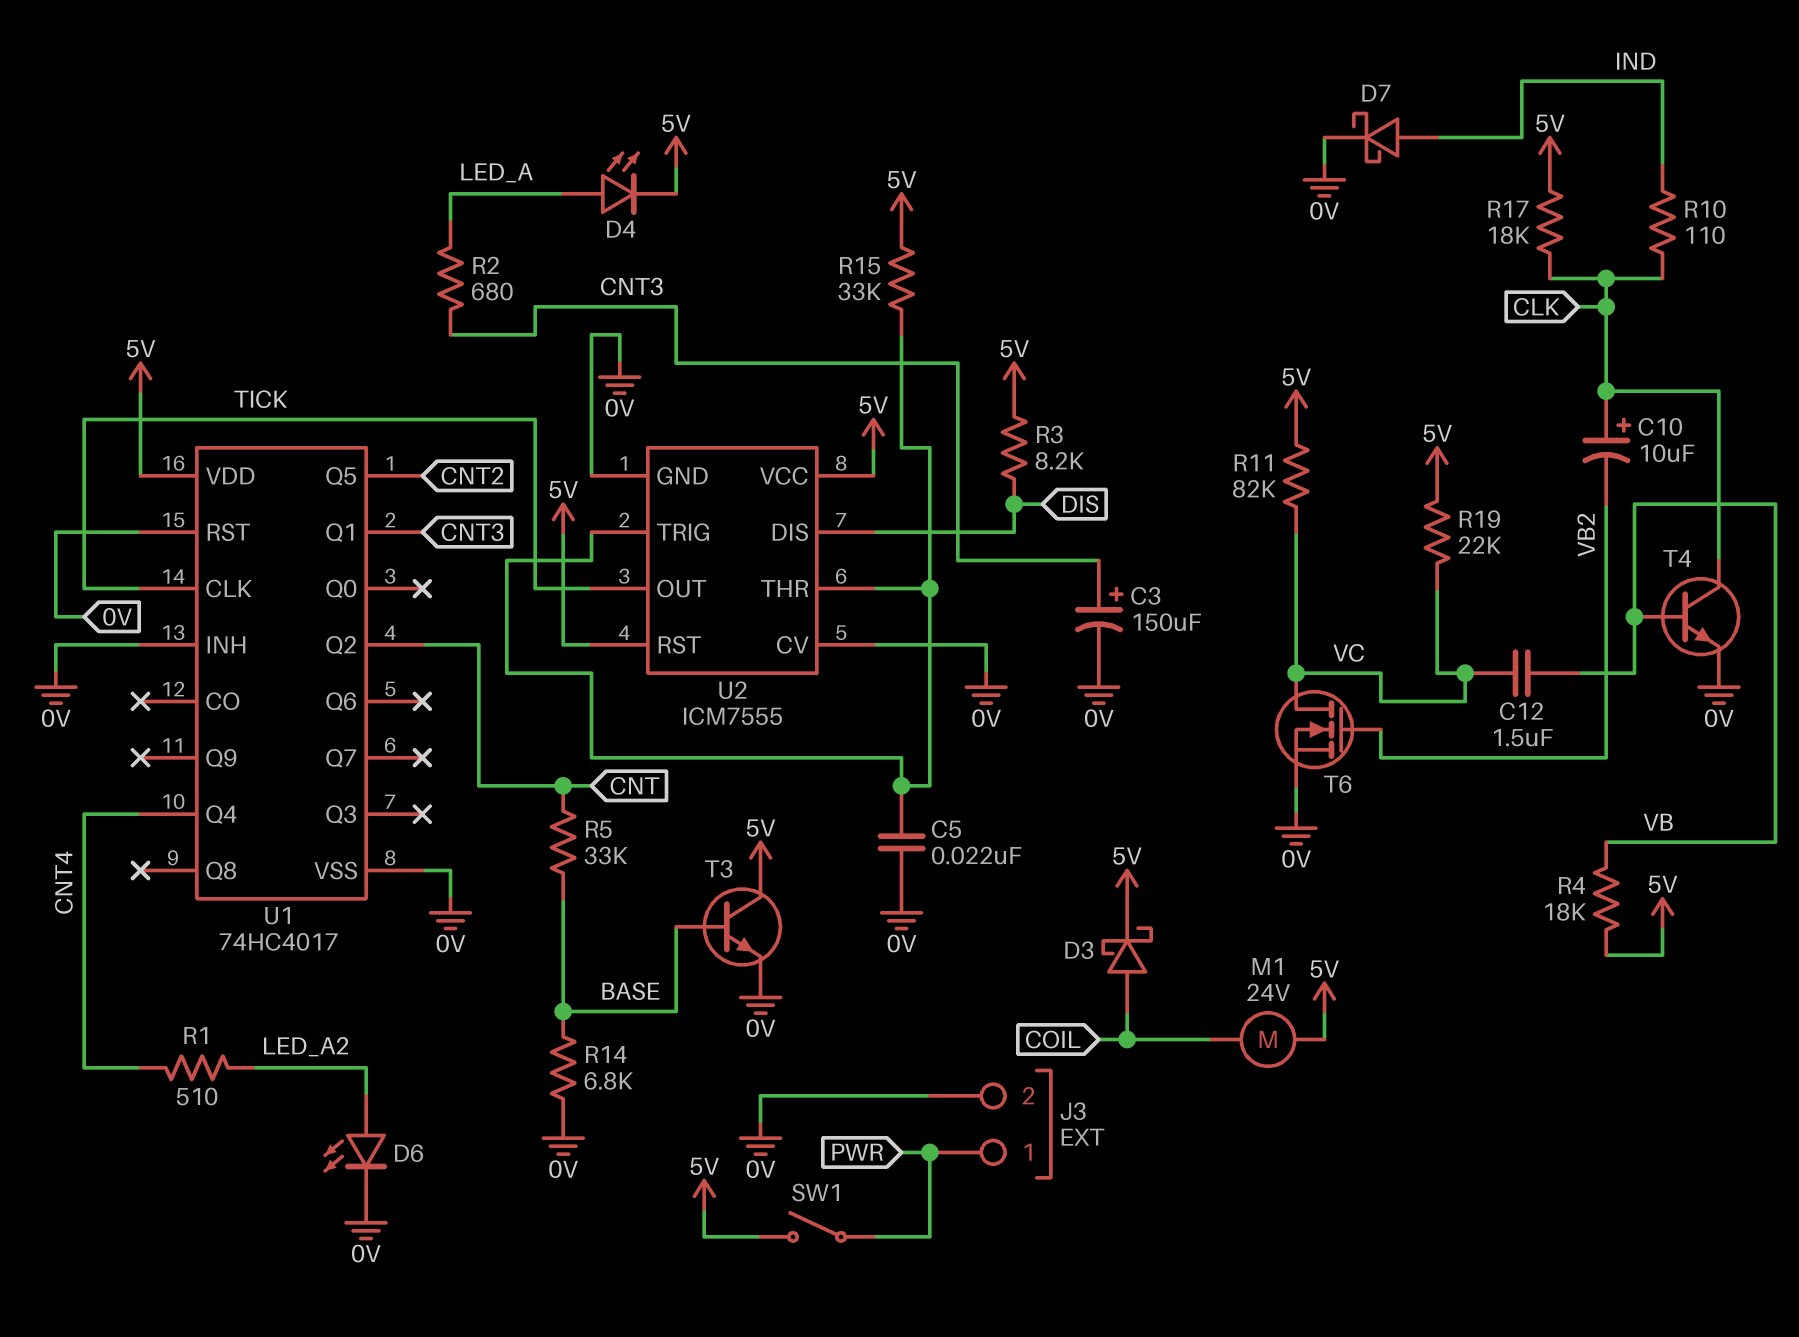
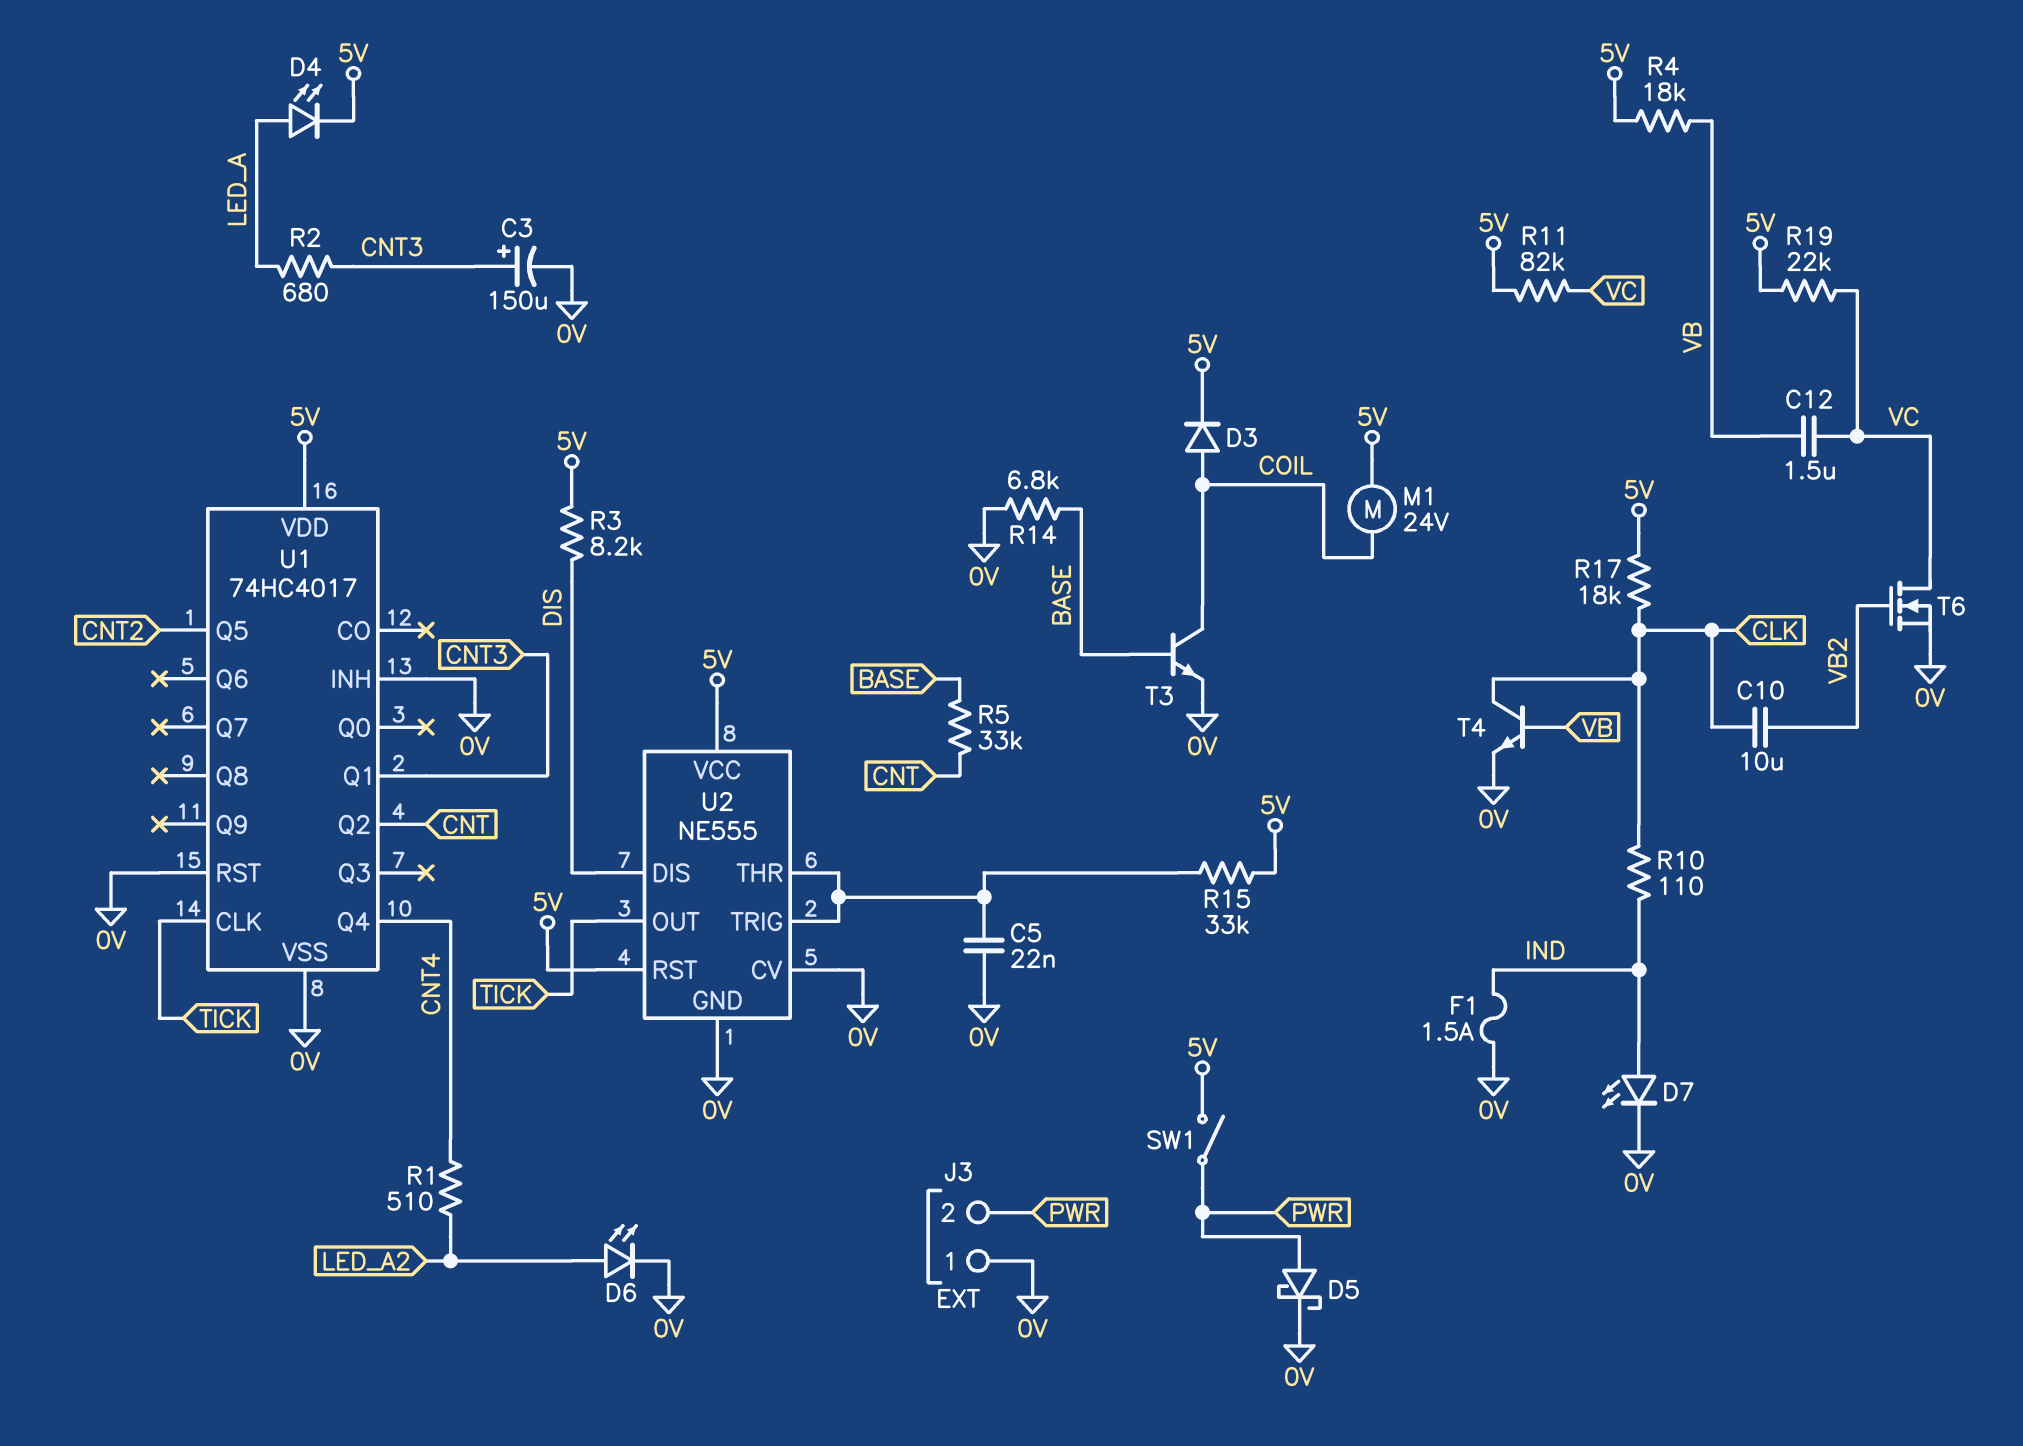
C10: 10uF (plus CLK, minus VB2) -> 10uF (CLK, VB2)
D3: schottky (A COIL, K 5V) -> diode (A COIL, K 5V)
D5: none -> schottky (A PWR, K 0V)
D7: schottky (A IND, K 0V) -> LED (A IND, K 0V)
F1: none -> 1.5A (0V, IND)
J3 pin 1: PWR -> 0V
J3 pin 2: 0V -> PWR
T3: NPN (B BASE, C 5V, E 0V) -> NPN (B BASE, C COIL, E 0V)
U2: ICM7555 -> NE555

